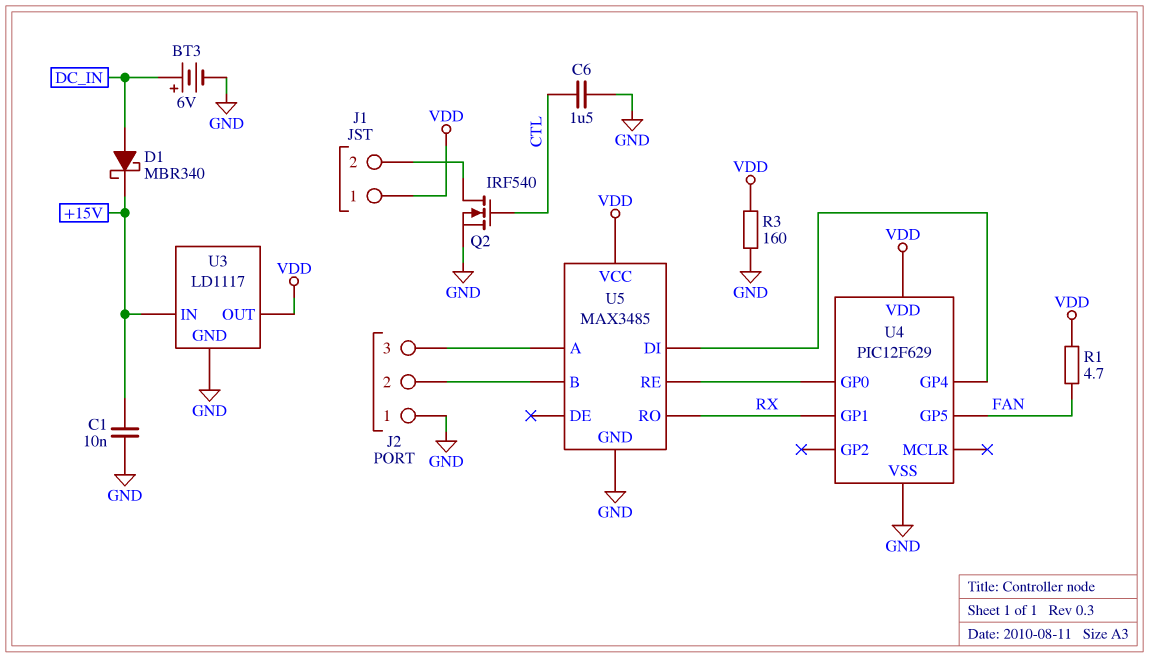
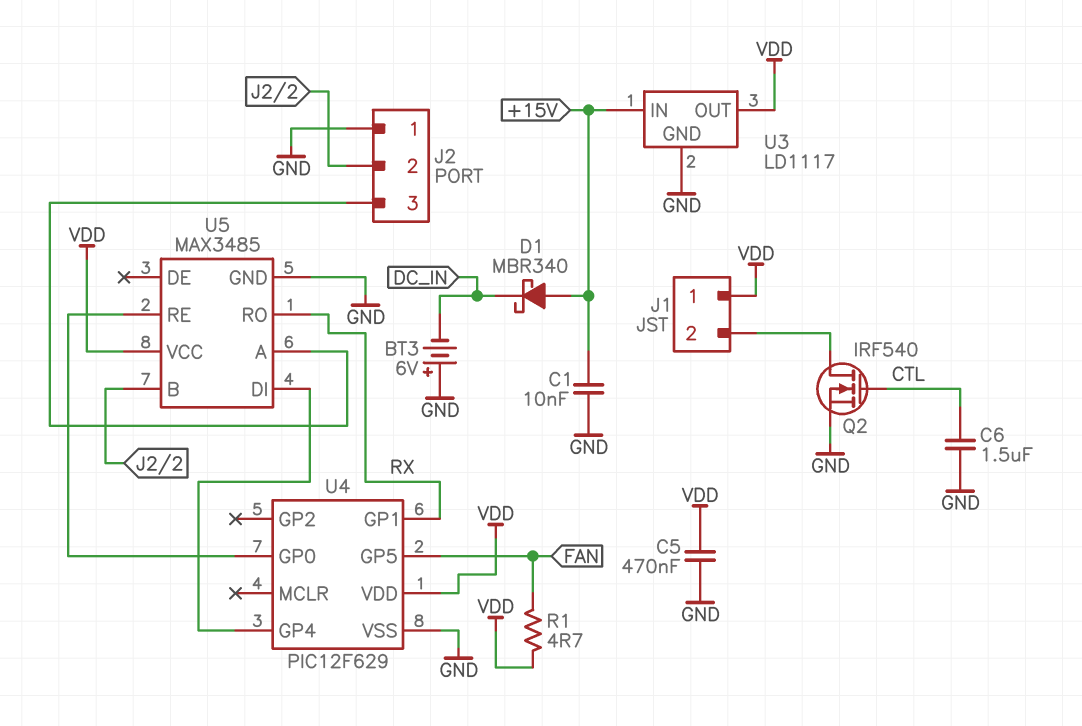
BT3: 6V (plus DC_IN, minus GND) -> 6V (plus GND, minus DC_IN)
C5: none -> 470nF (GND, VDD)
D1: schottky MBR340 (A DC_IN, K +15V) -> schottky MBR340 (A +15V, K DC_IN)
R3: 160 (GND, VDD) -> none

